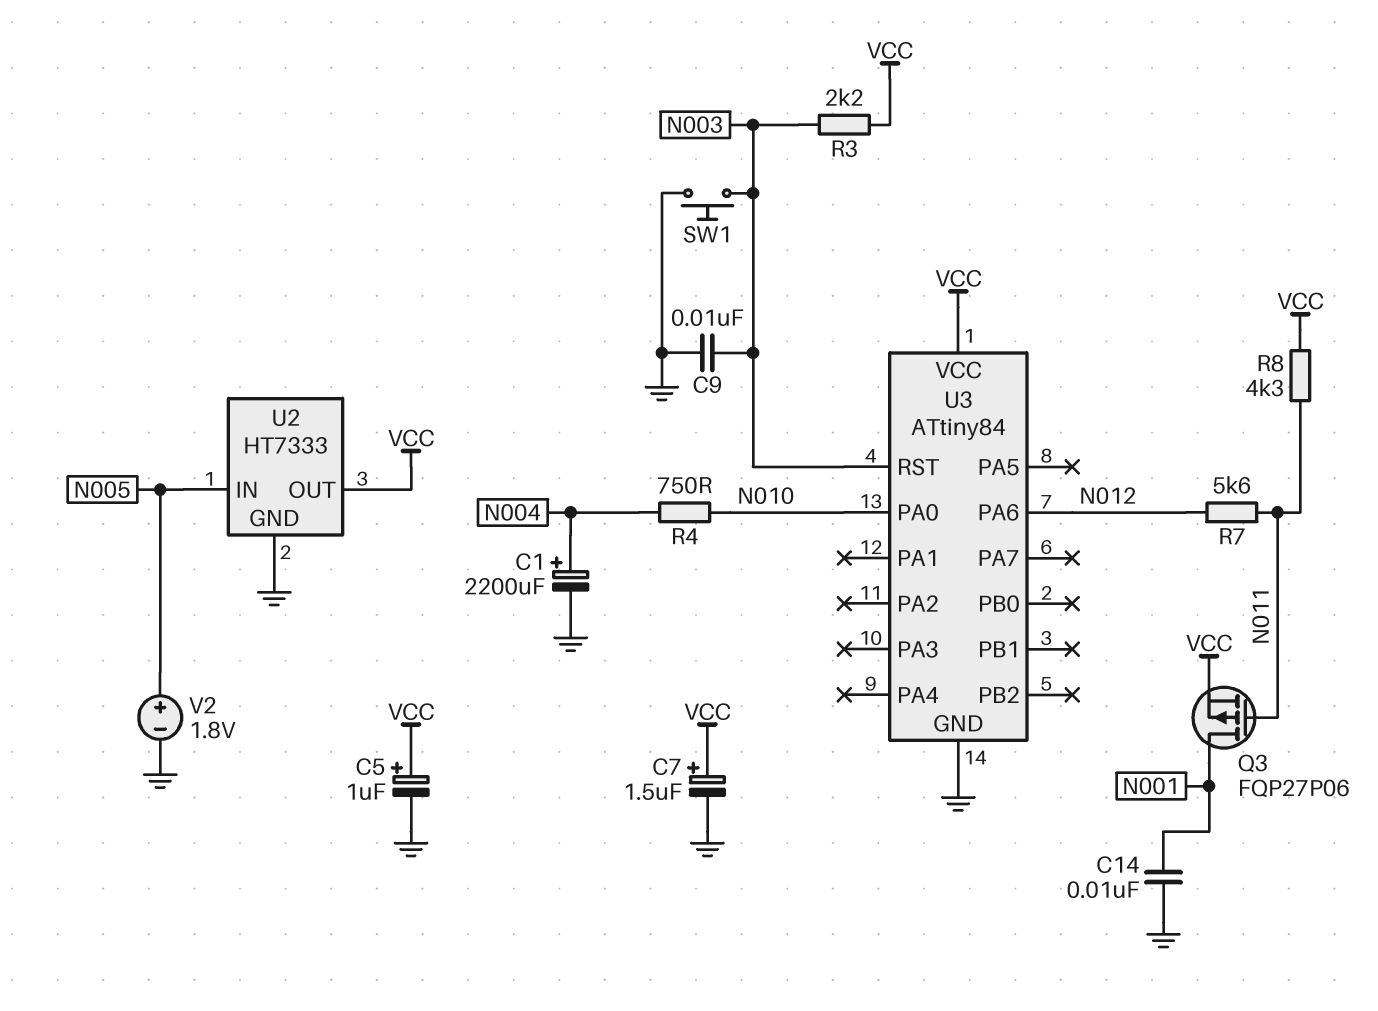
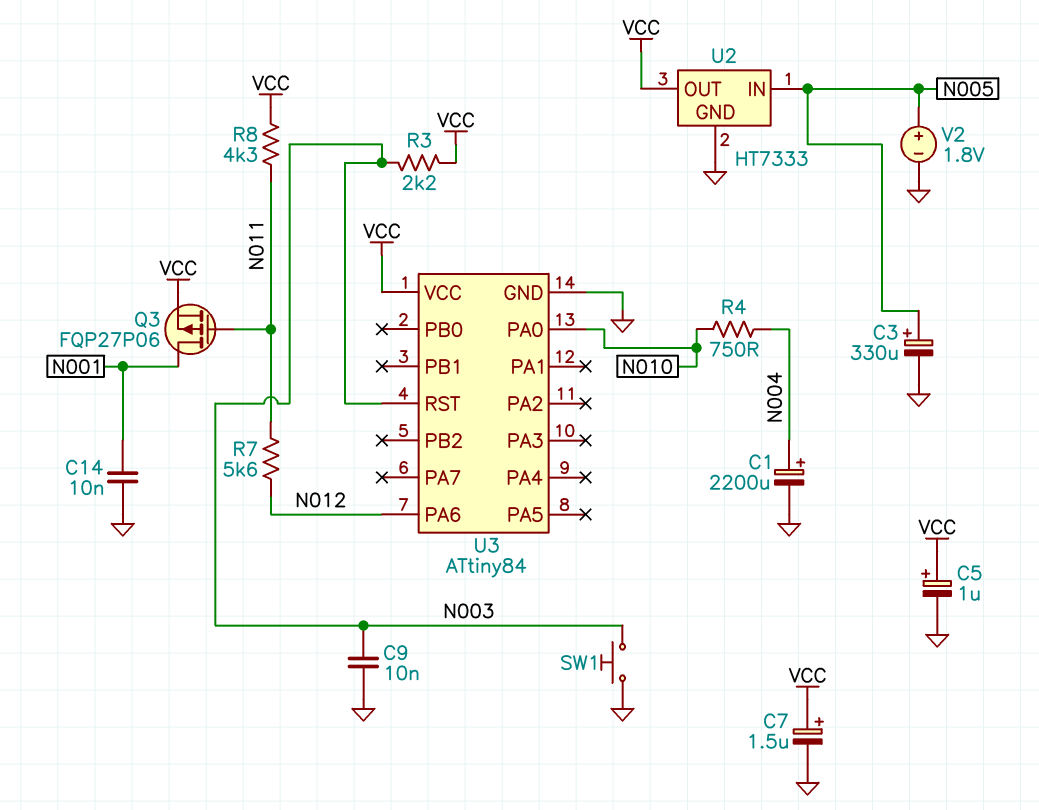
C3: none -> 330uF (plus N005, minus GND)

